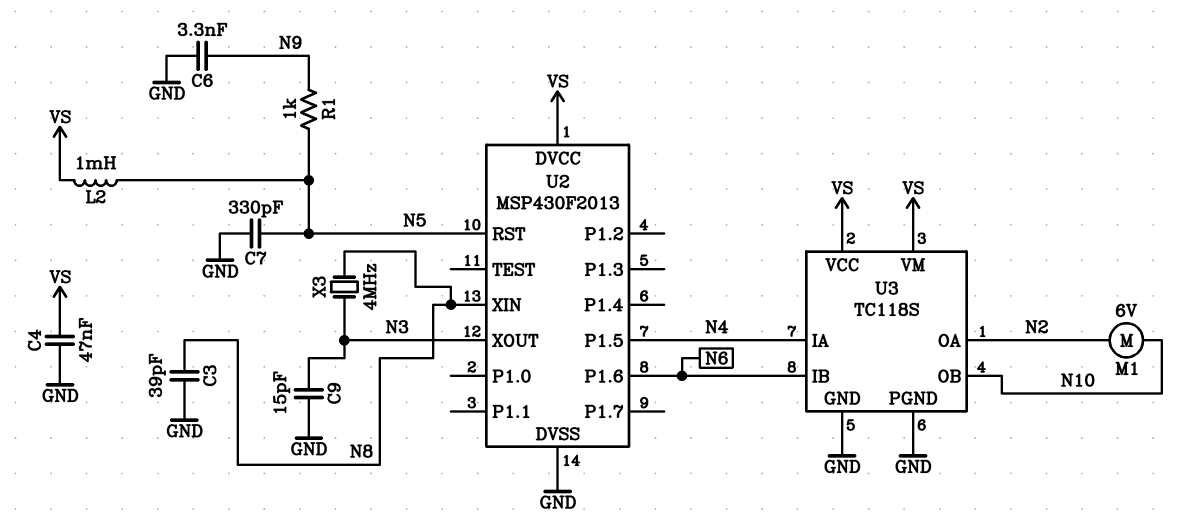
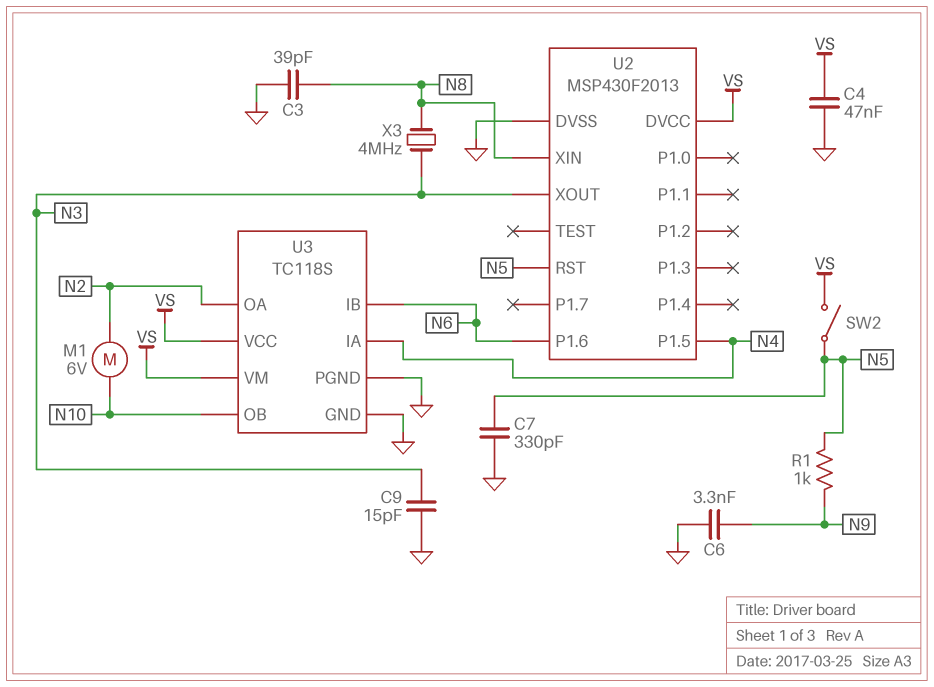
L2: 1mH (N5, VS) -> none
SW2: none -> switch (N5, VS)

